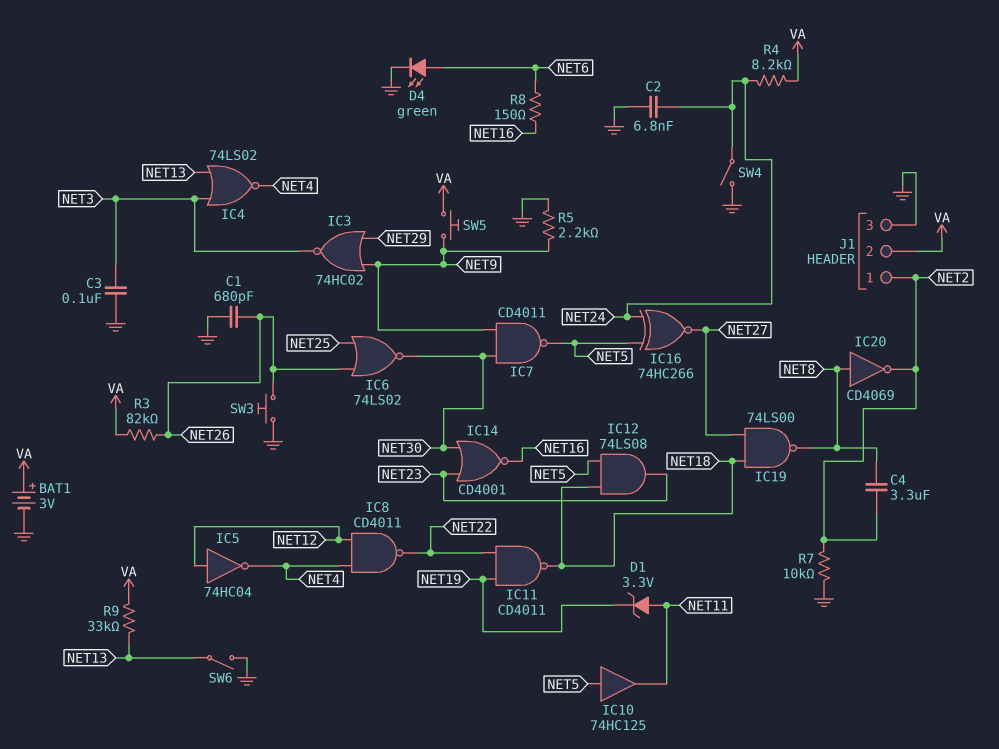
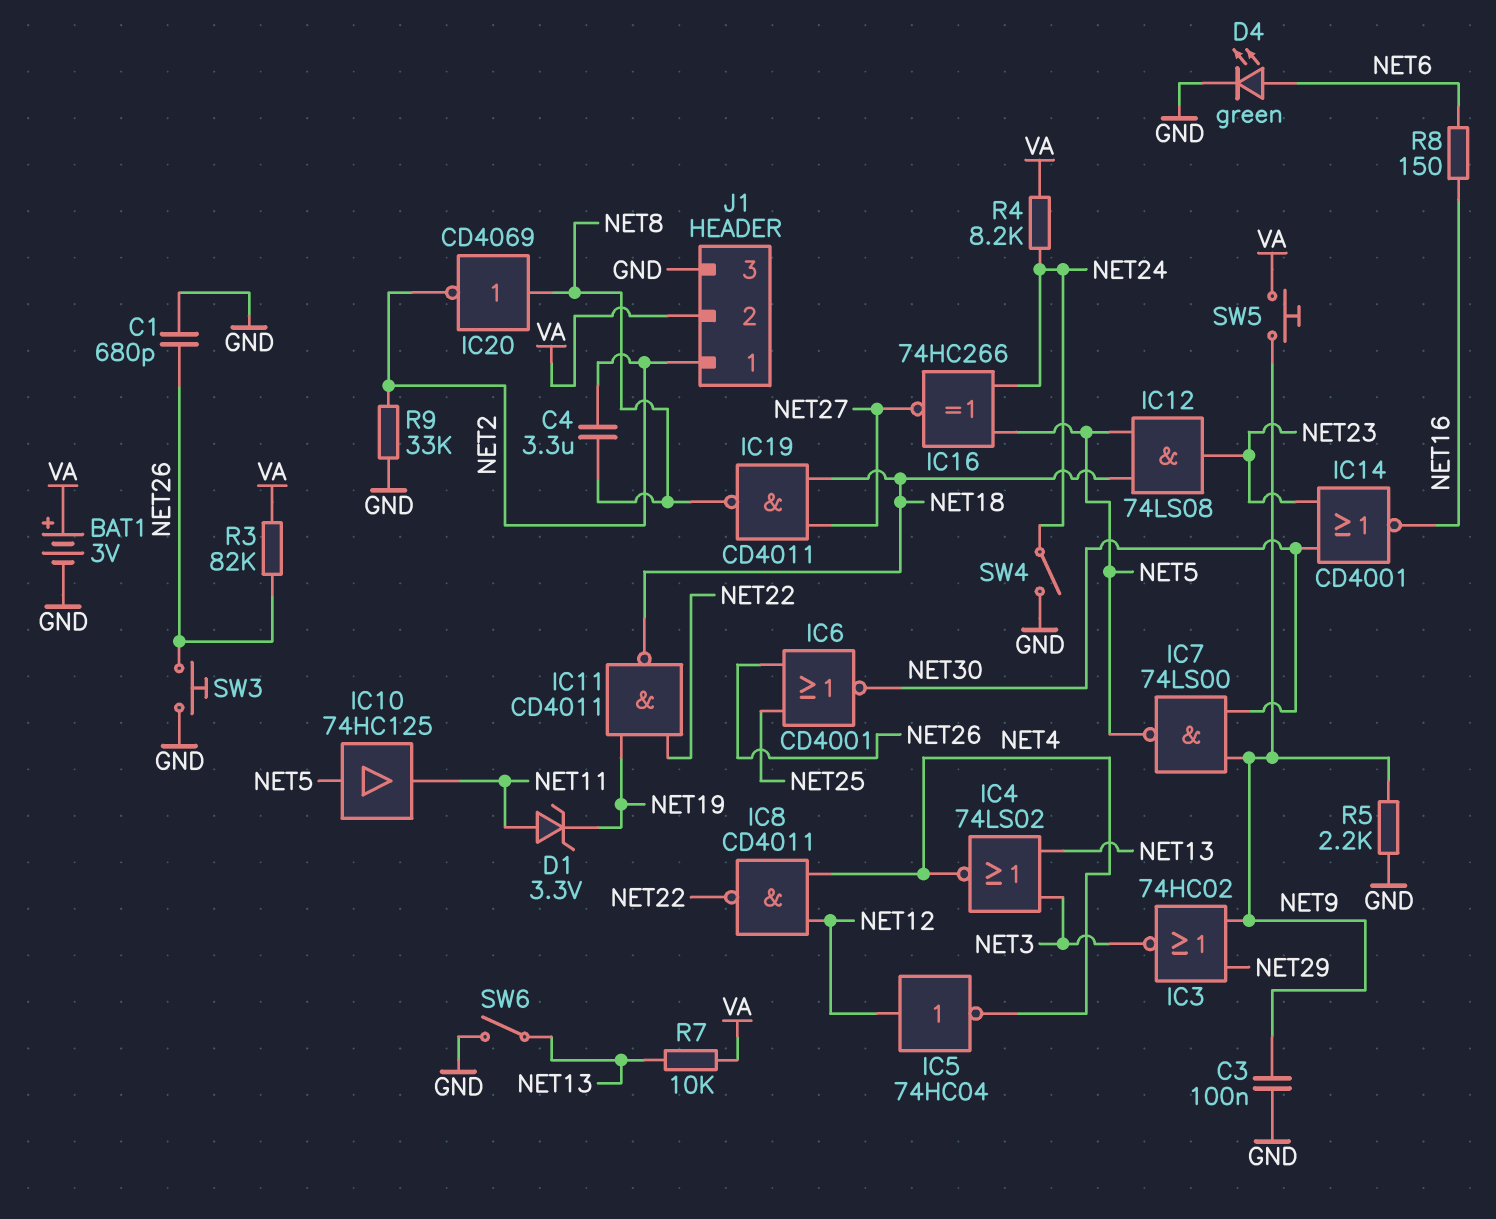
C2: 6.8nF (GND, NET24) -> none
C3: 100nF (GND, NET3) -> 100nF (GND, NET9)
IC6: NOR 74LS02 (in NET25, in NET26, out NET30) -> NOR CD4001 (in NET25, in NET26, out NET30)
IC7: NAND CD4011 (in NET9, in NET30, out NET5) -> NAND 74LS00 (in NET9, in NET30, out NET5)
IC19: NAND 74LS00 (in NET18, in NET27, out NET8) -> NAND CD4011 (in NET18, in NET27, out NET8)
R7: 10k (GND, NET2) -> 10k (NET13, VA)
R9: 33k (NET13, VA) -> 33k (GND, NET2)

